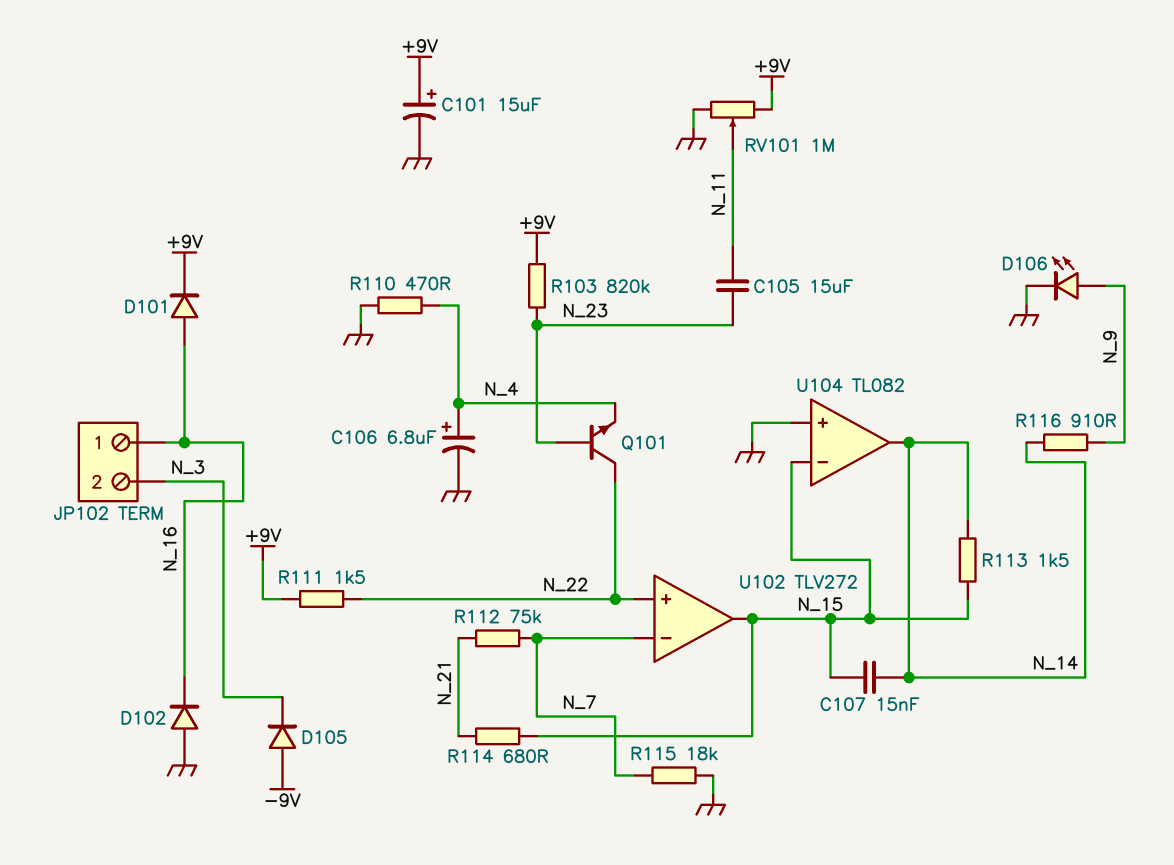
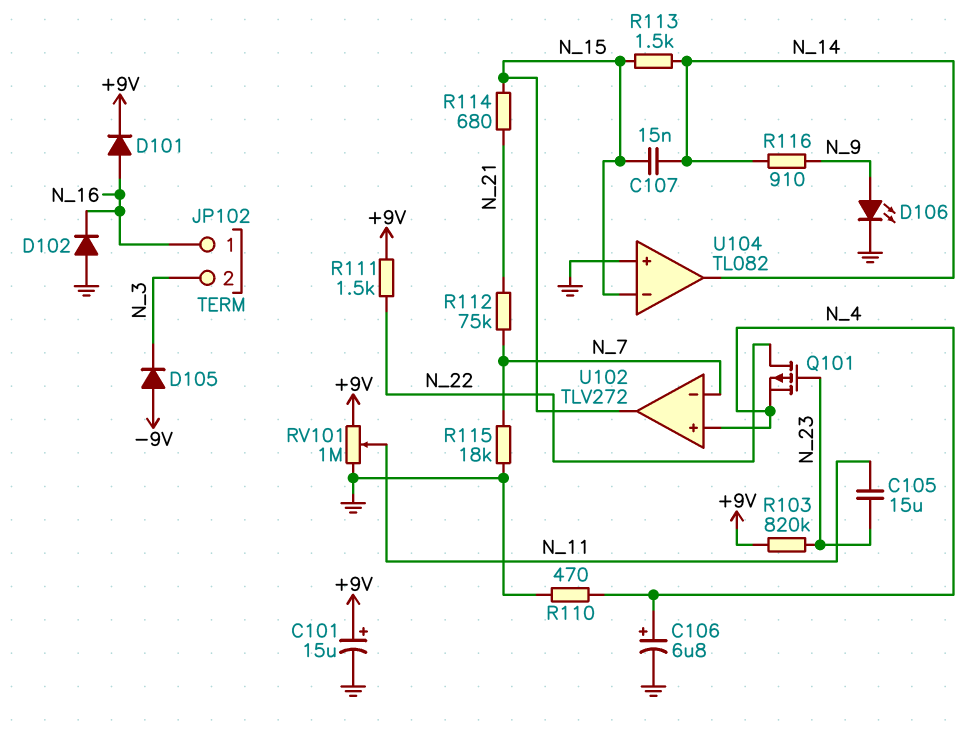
Q101: NPN (B N_23, C N_22, E N_4) -> PMOS (G N_23, D N_22, S N_4)
U102 pin in+: N_22 -> N_4

